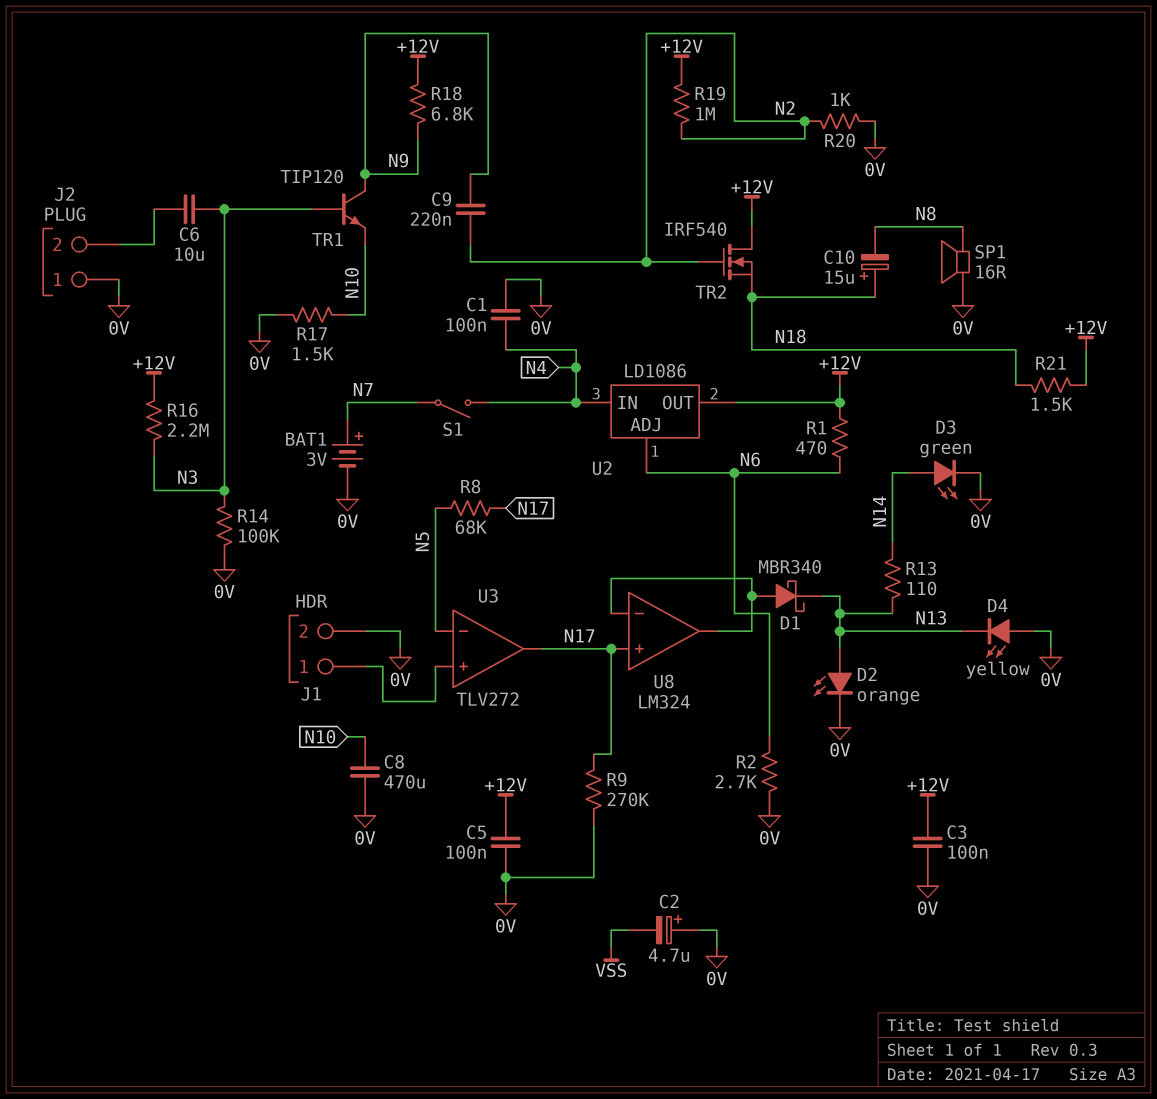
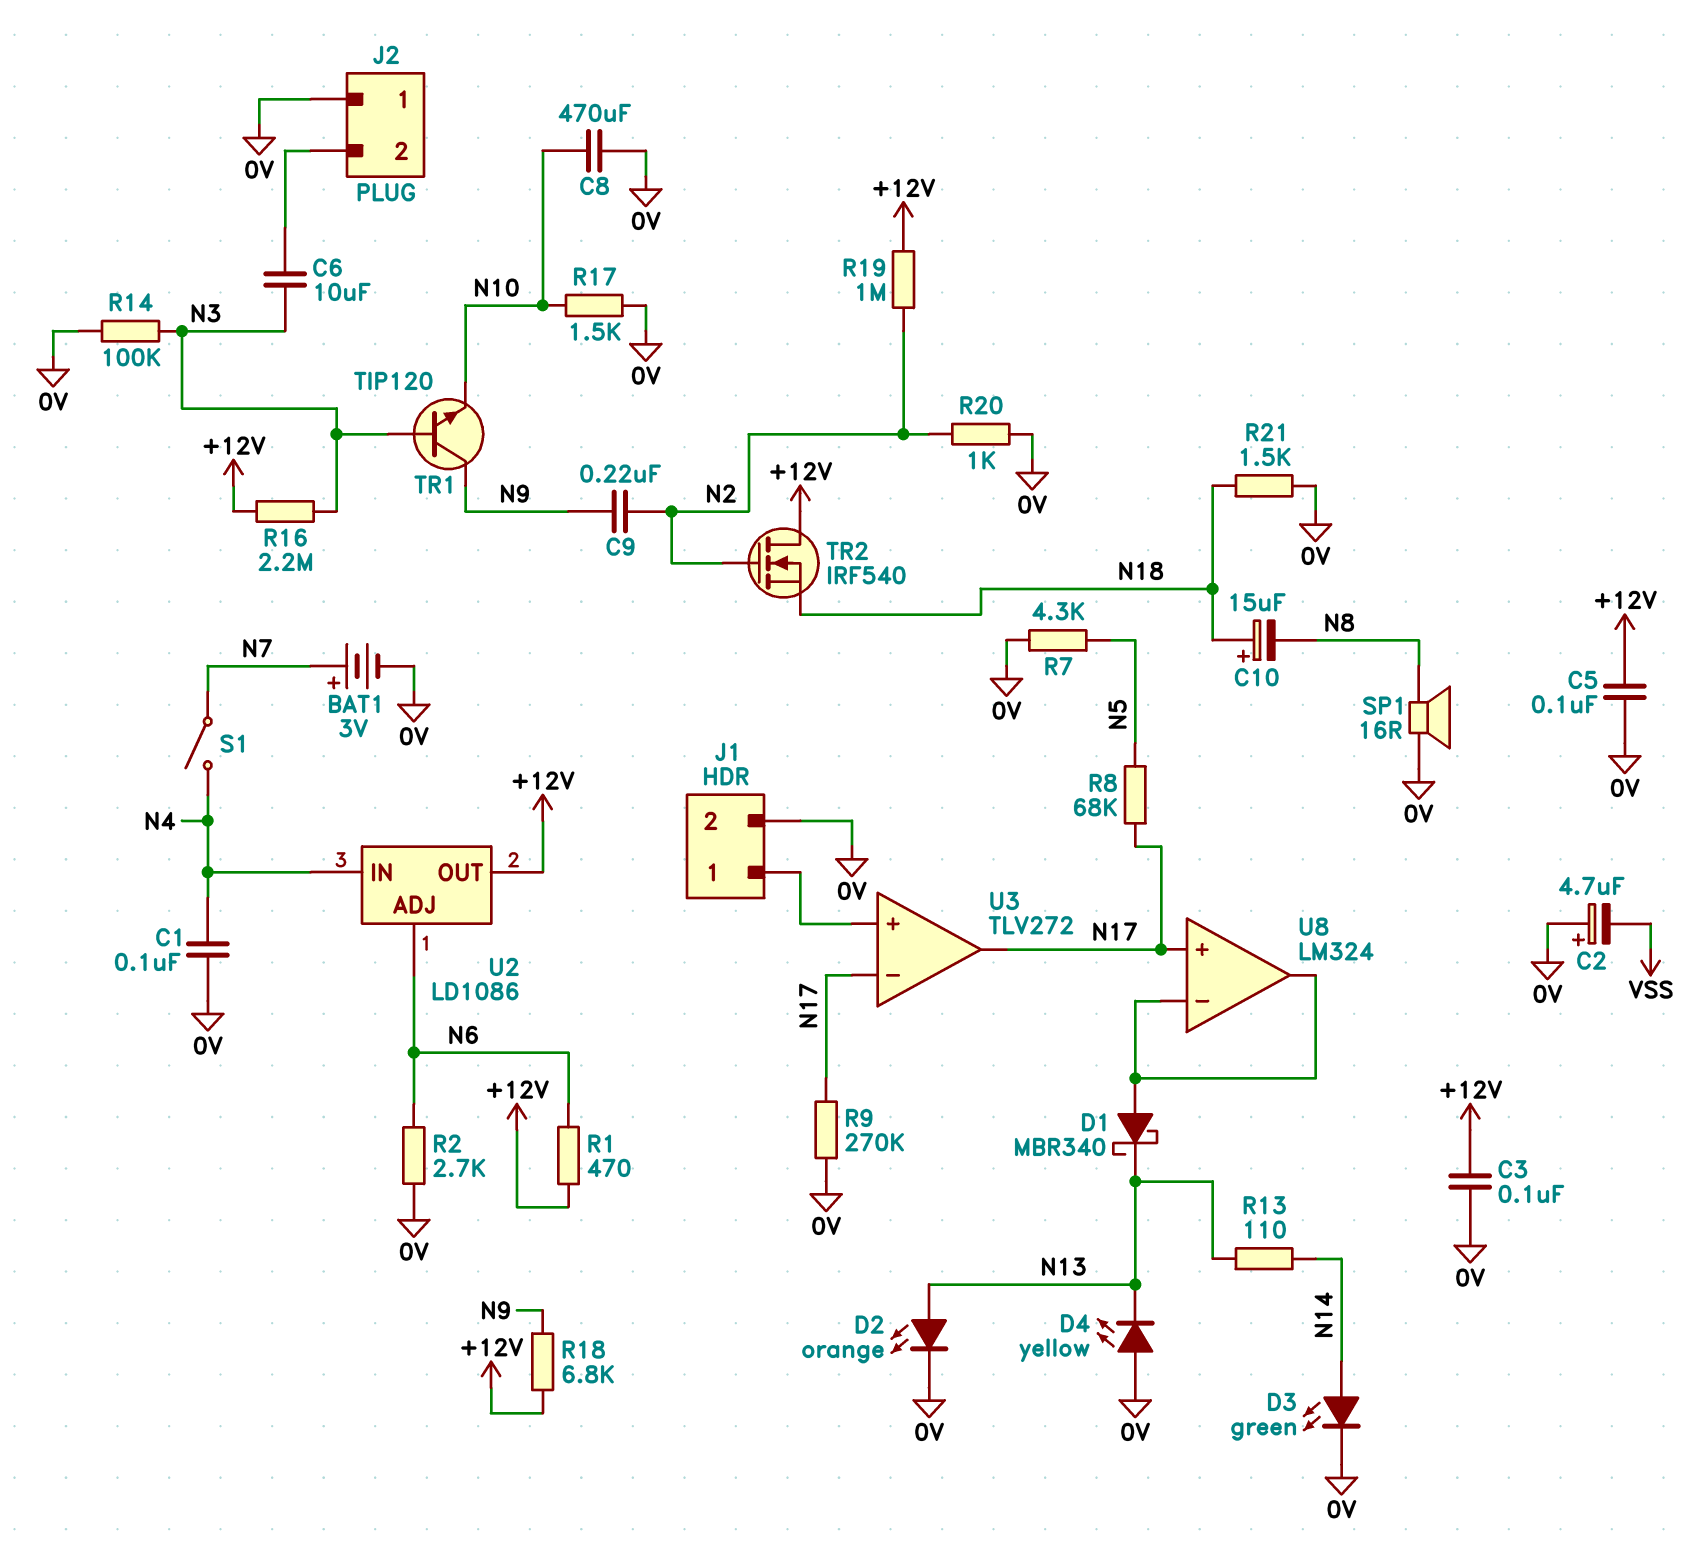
R7: none -> 4.3k (0V, N5)
R21: 1.5k (+12V, N18) -> 1.5k (0V, N18)
U3 pin in-: N5 -> N17

